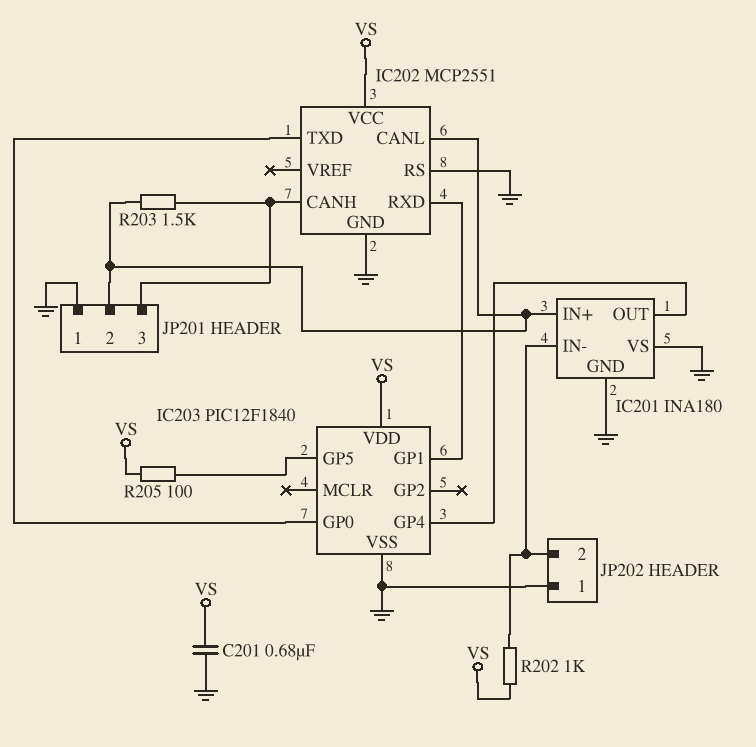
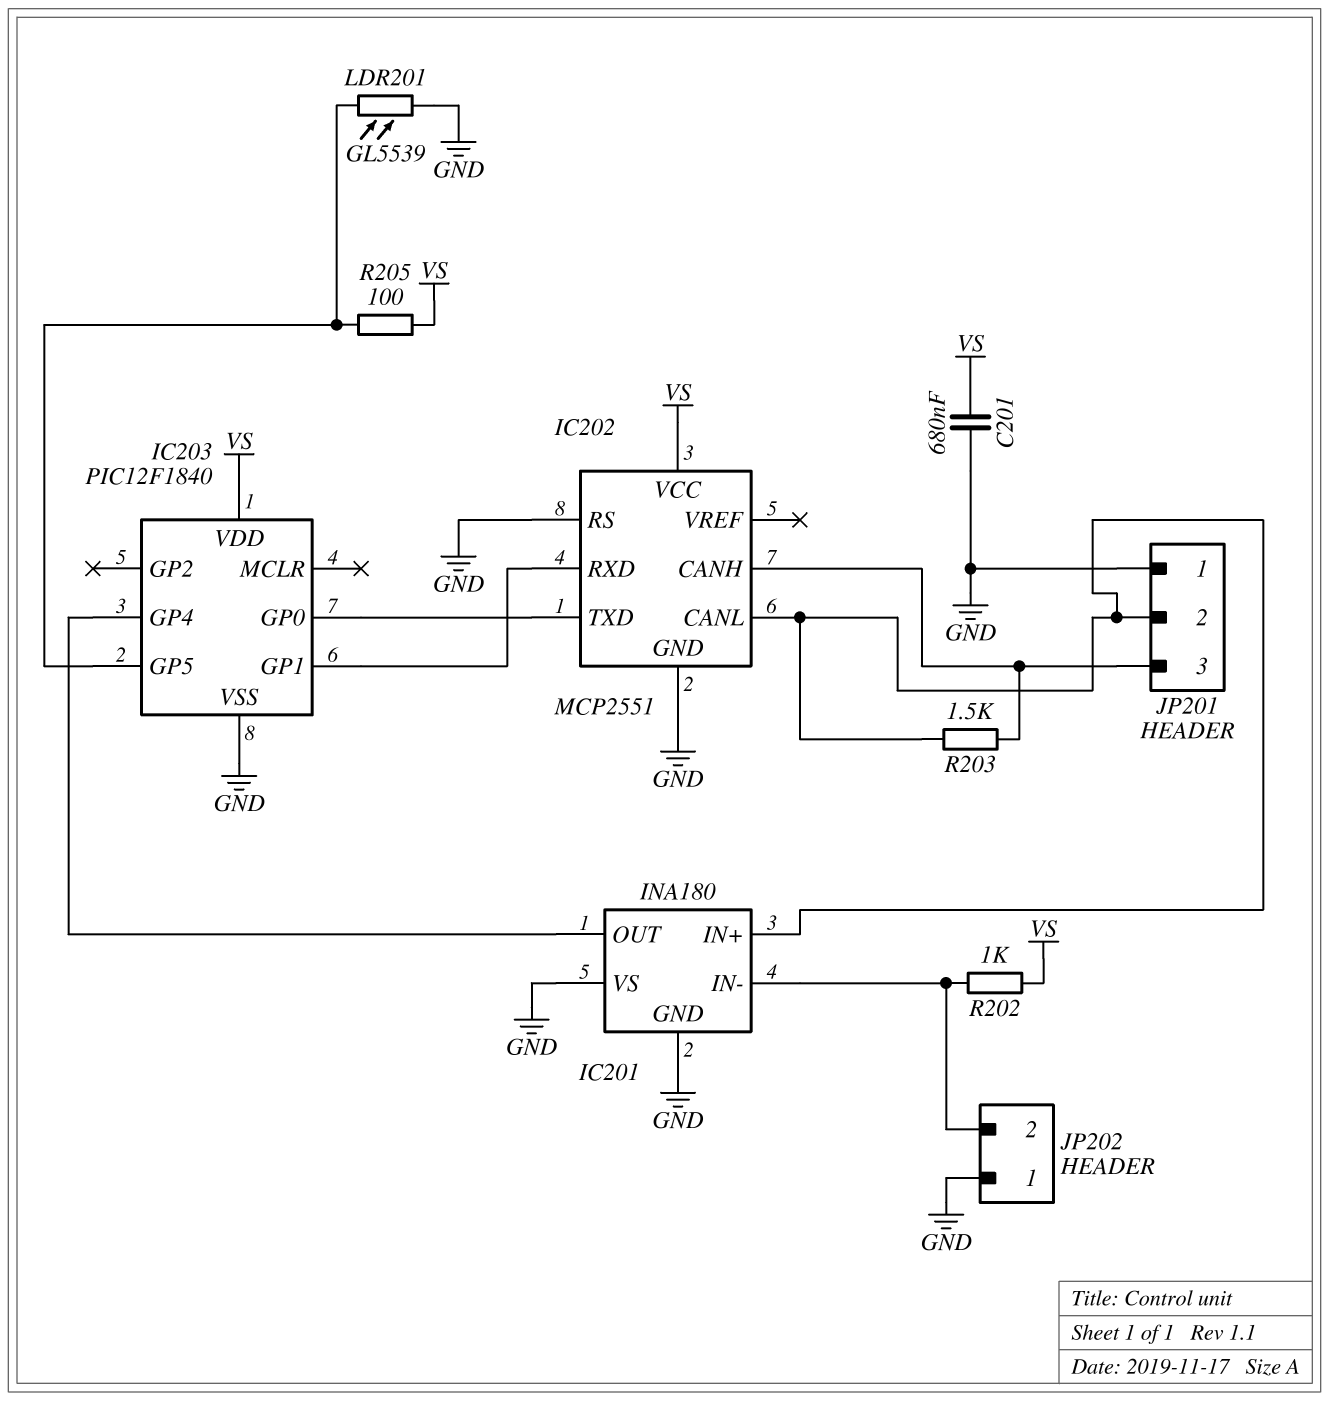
LDR201: none -> GL5539 (GND, IC203/GP5)

